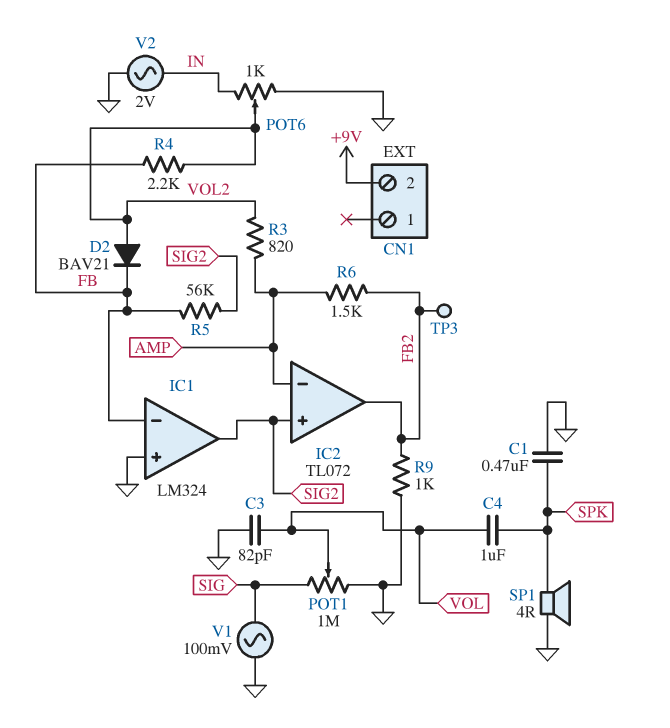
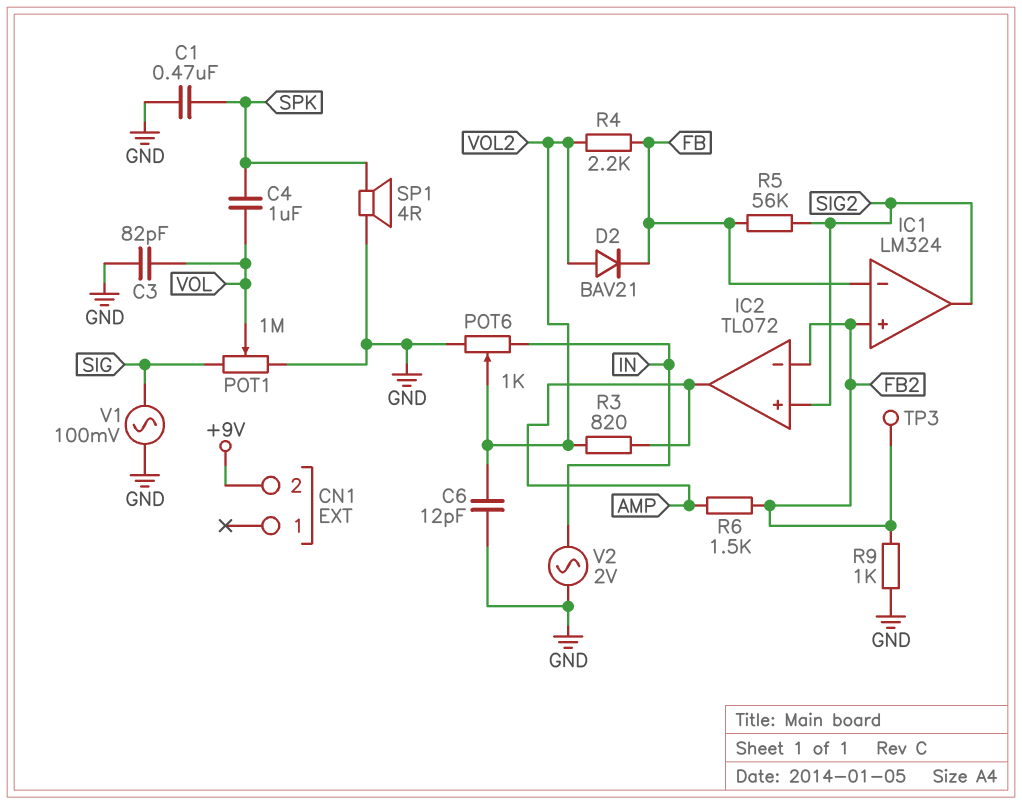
C6: none -> 12pF (GND, VOL2)
IC1 pin in+: GND -> FB2
IC2 pin in-: AMP -> FB2
IC2 pin out: FB2 -> AMP

